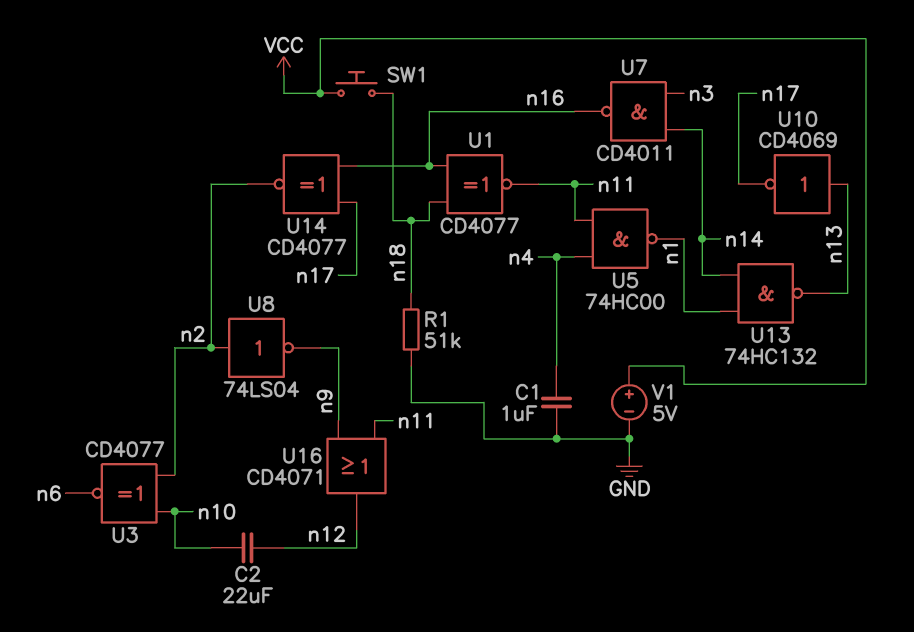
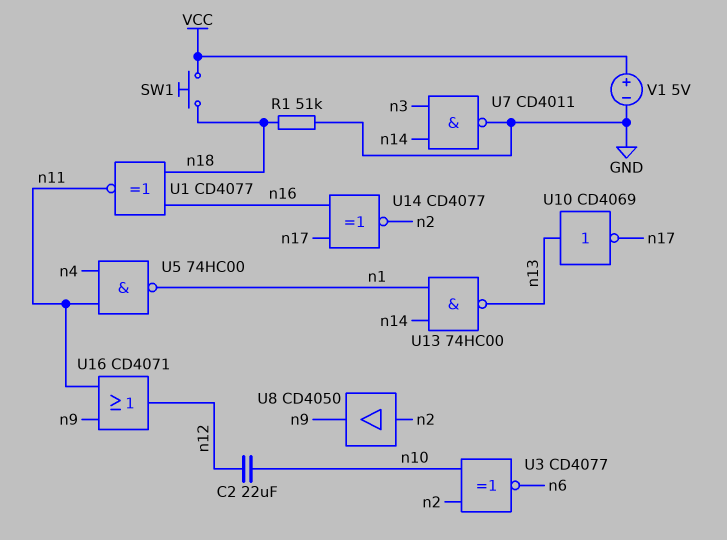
C1: 1uF (GND, n4) -> none
U7: NAND CD4011 (in n3, in n14, out n16) -> NAND CD4011 (in n3, in n14, out GND)
U8: NOT 74LS04 (in n2, out n9) -> buffer CD4050 (in n2, out n9)
U13: NAND 74HC132 (in n1, in n14, out n13) -> NAND 74HC00 (in n1, in n14, out n13)

